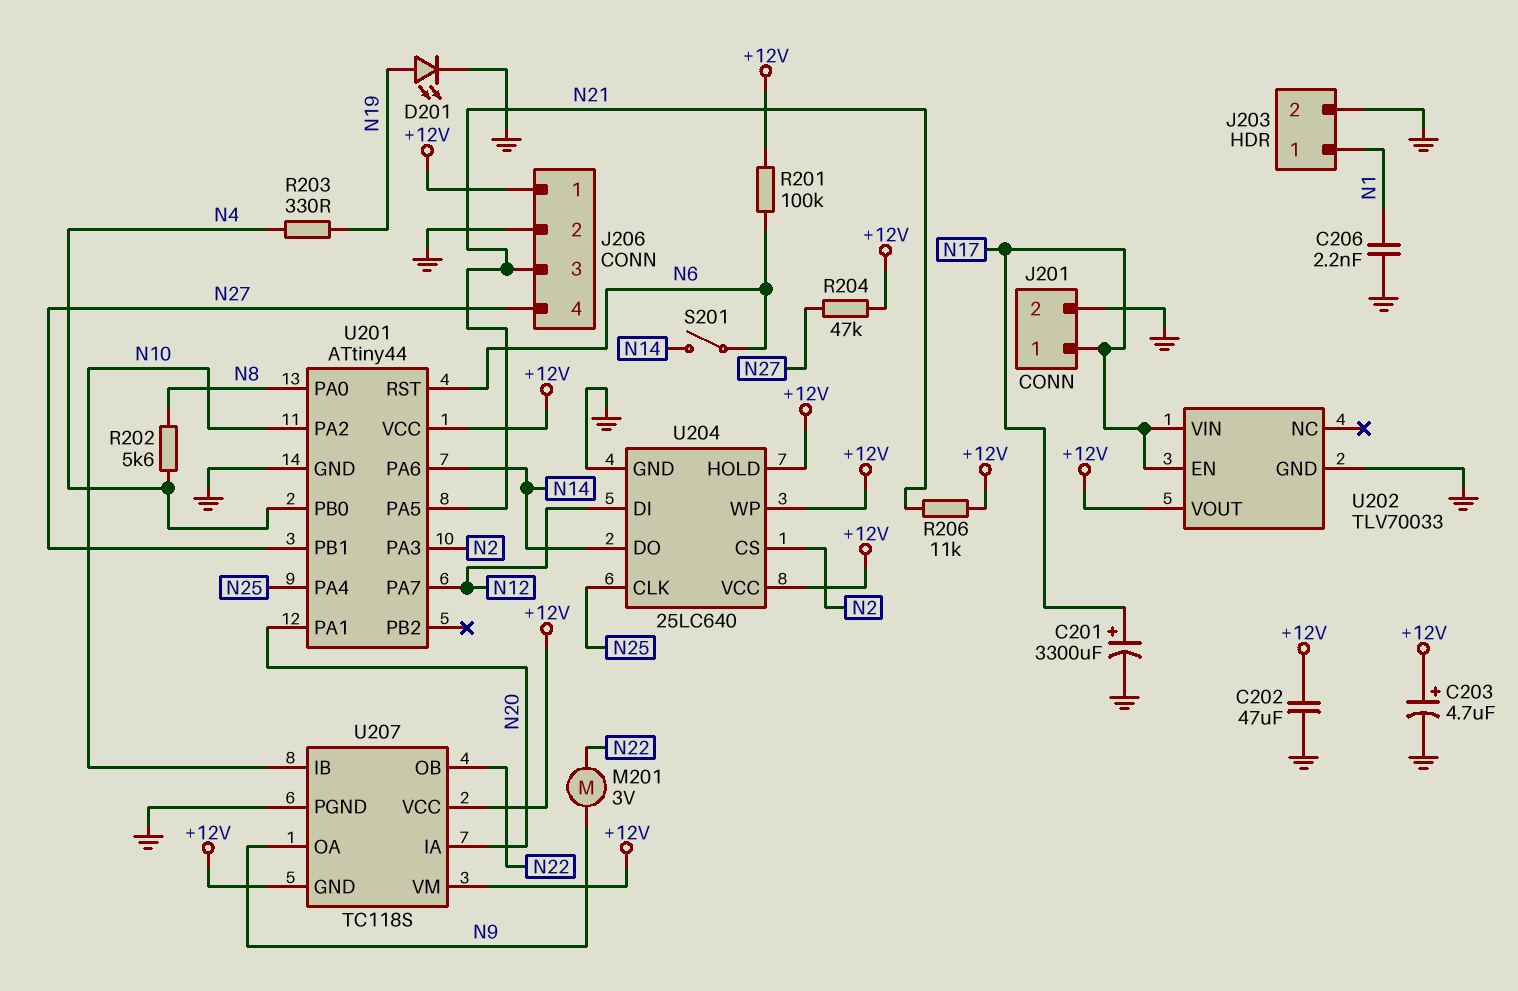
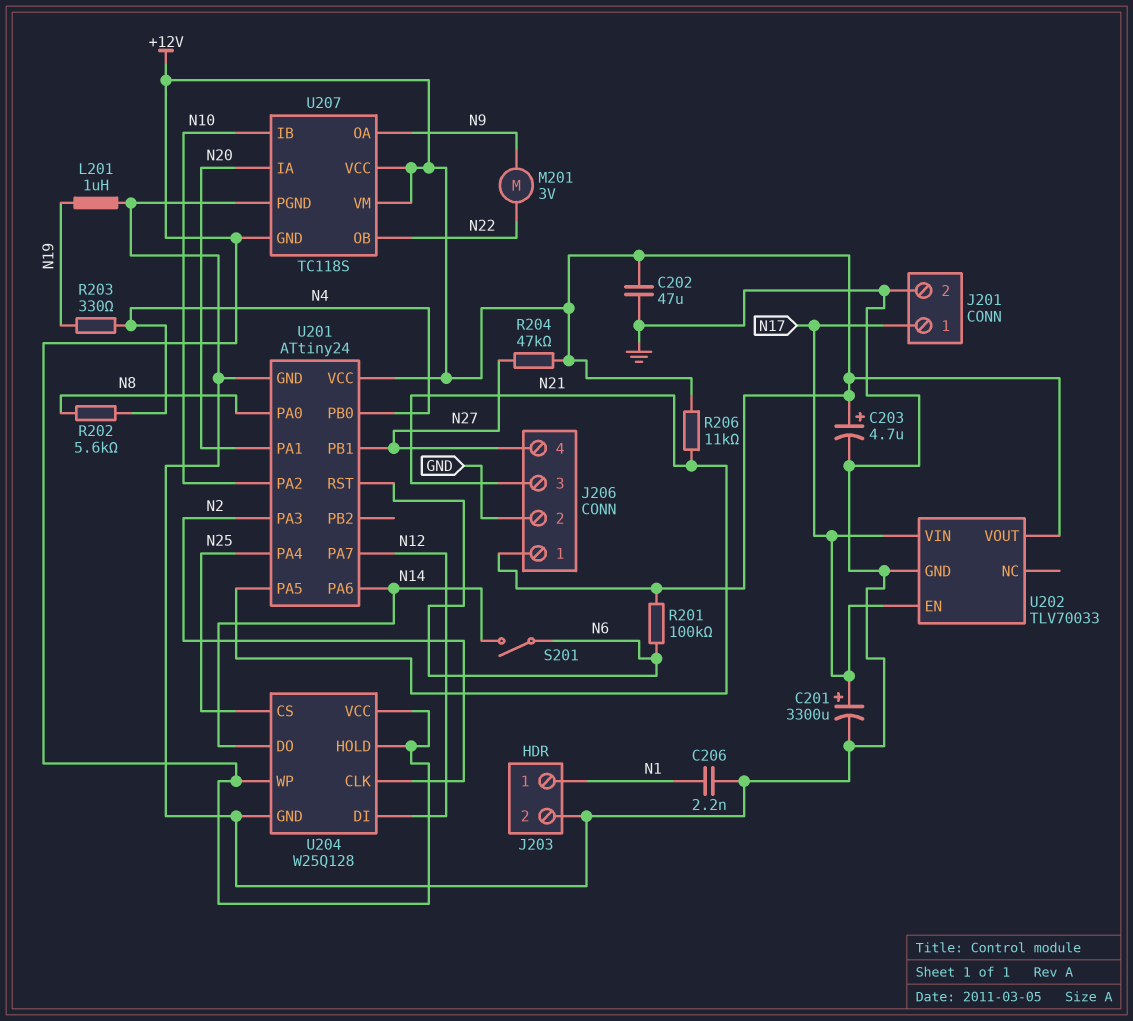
D201: LED (A N19, K GND) -> none
L201: none -> 1uH (GND, N19)
U201: ATtiny44 -> ATtiny24
U204: 25LC640 -> W25Q128
U204 pin CLK: N25 -> N2
U204 pin CS: N2 -> N25

